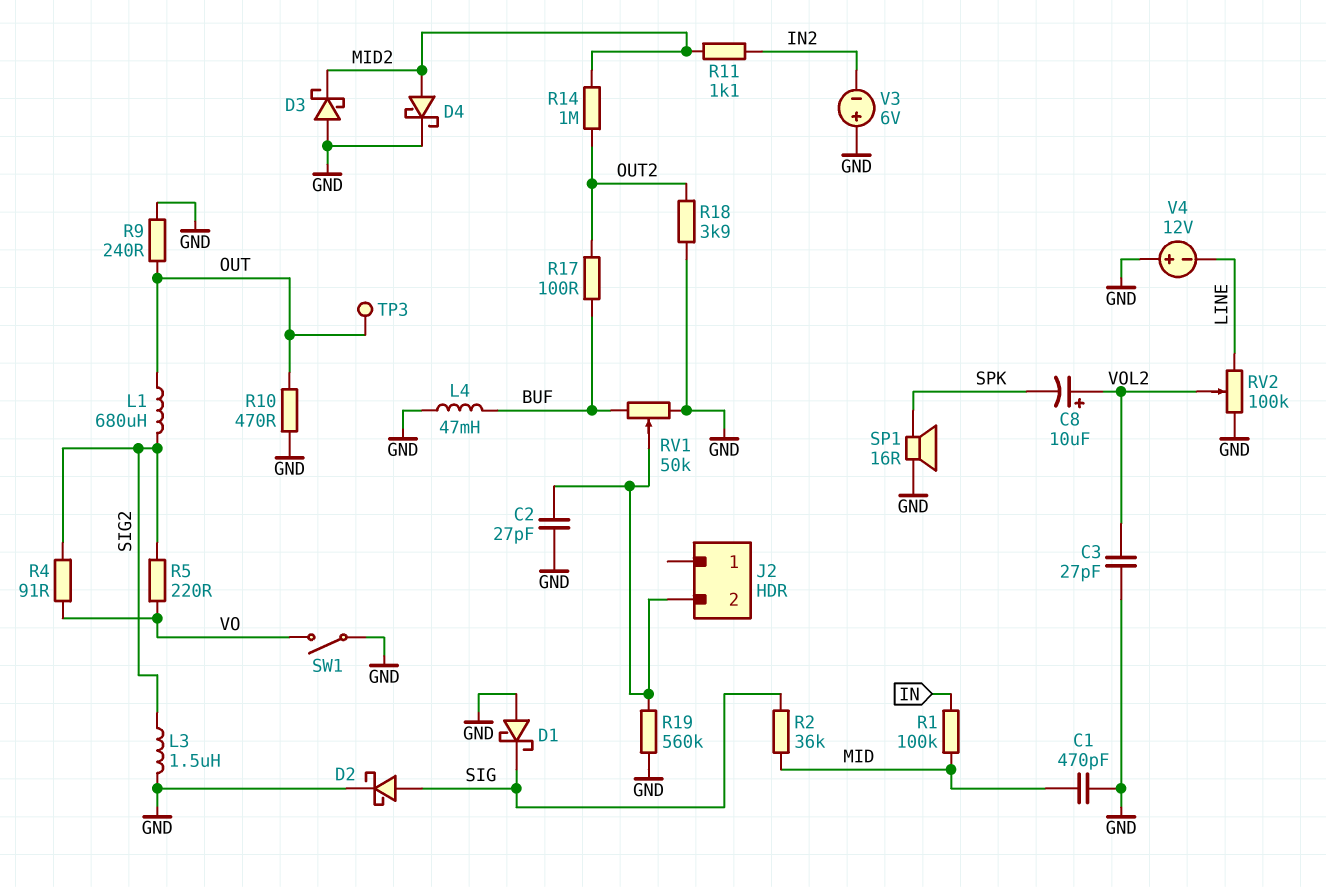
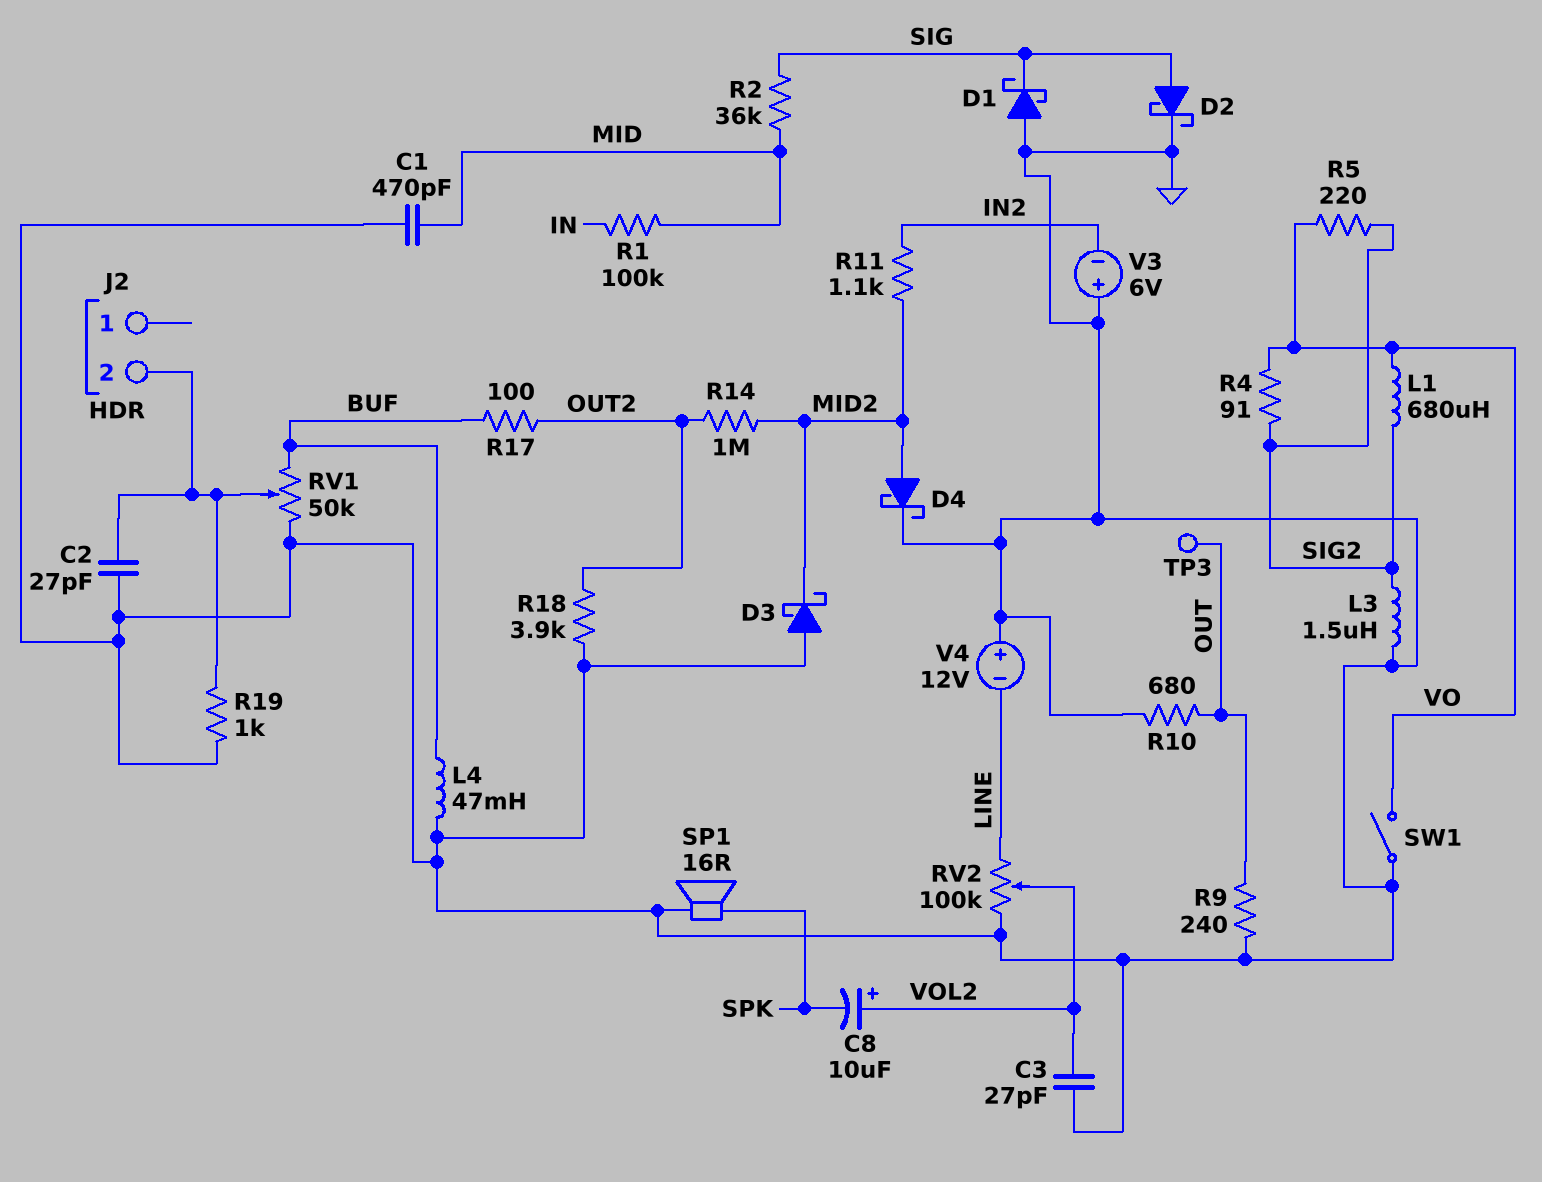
L1: 680uH (OUT, SIG2) -> 680uH (SIG2, VO)
R10: 470 (GND, OUT) -> 680 (GND, OUT)
R19: 560k (GND, J2/2) -> 1k (GND, J2/2)

